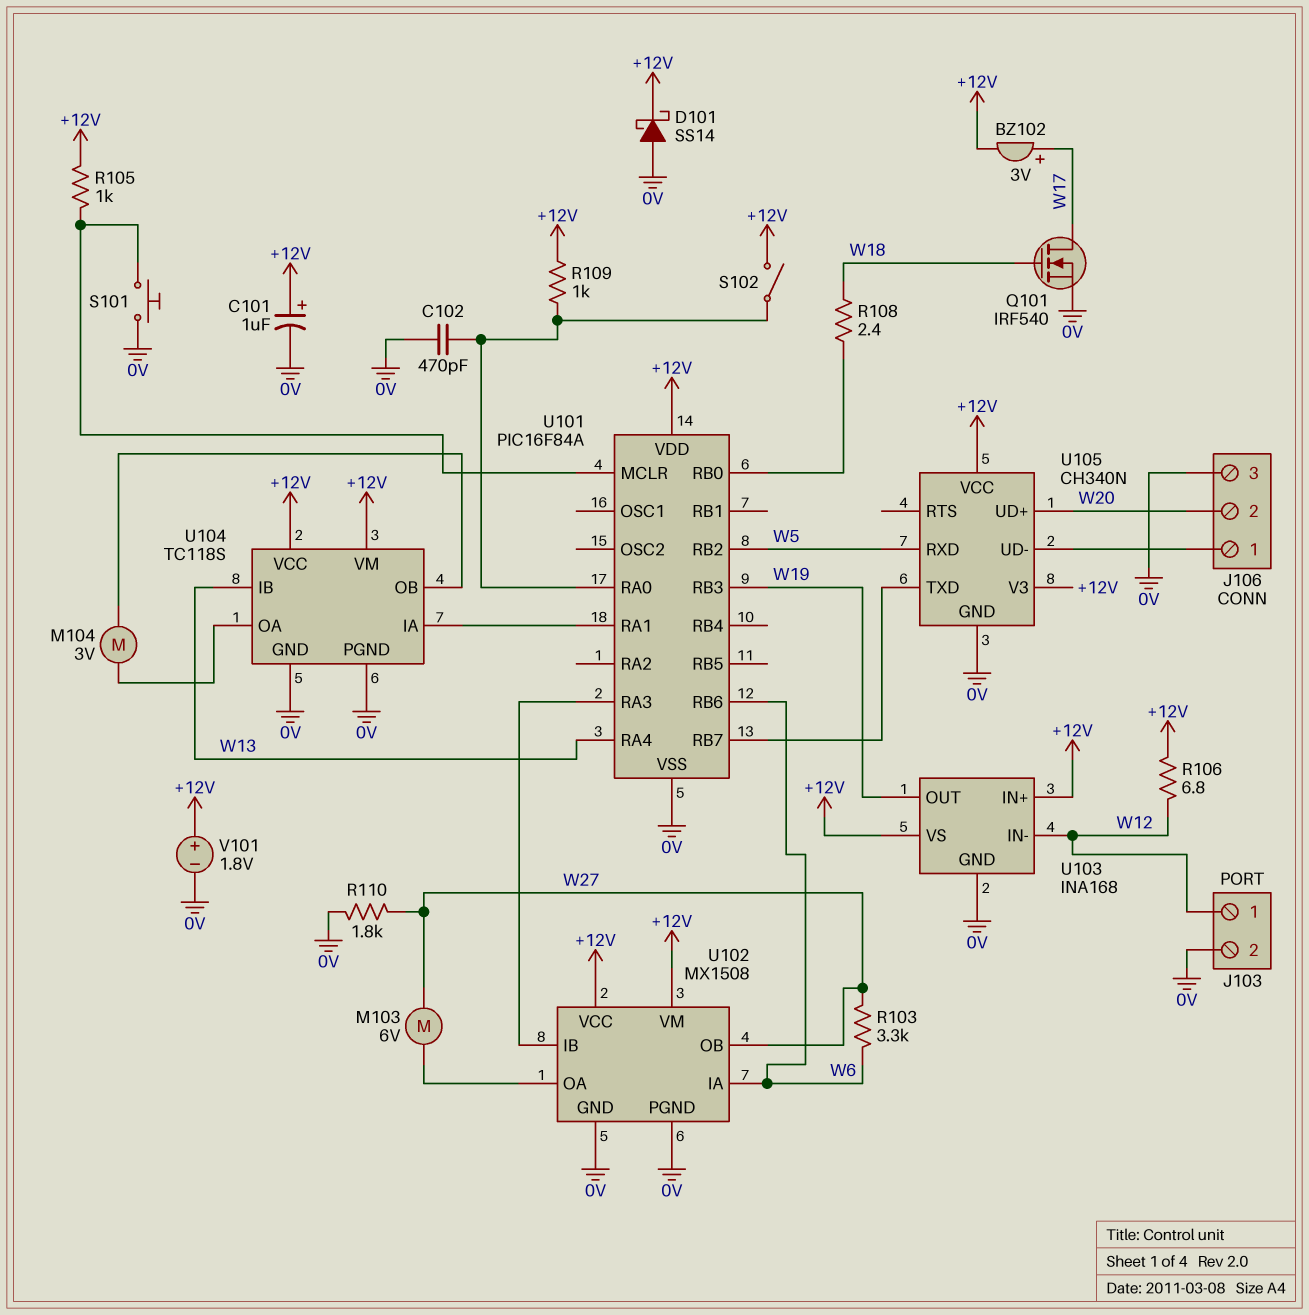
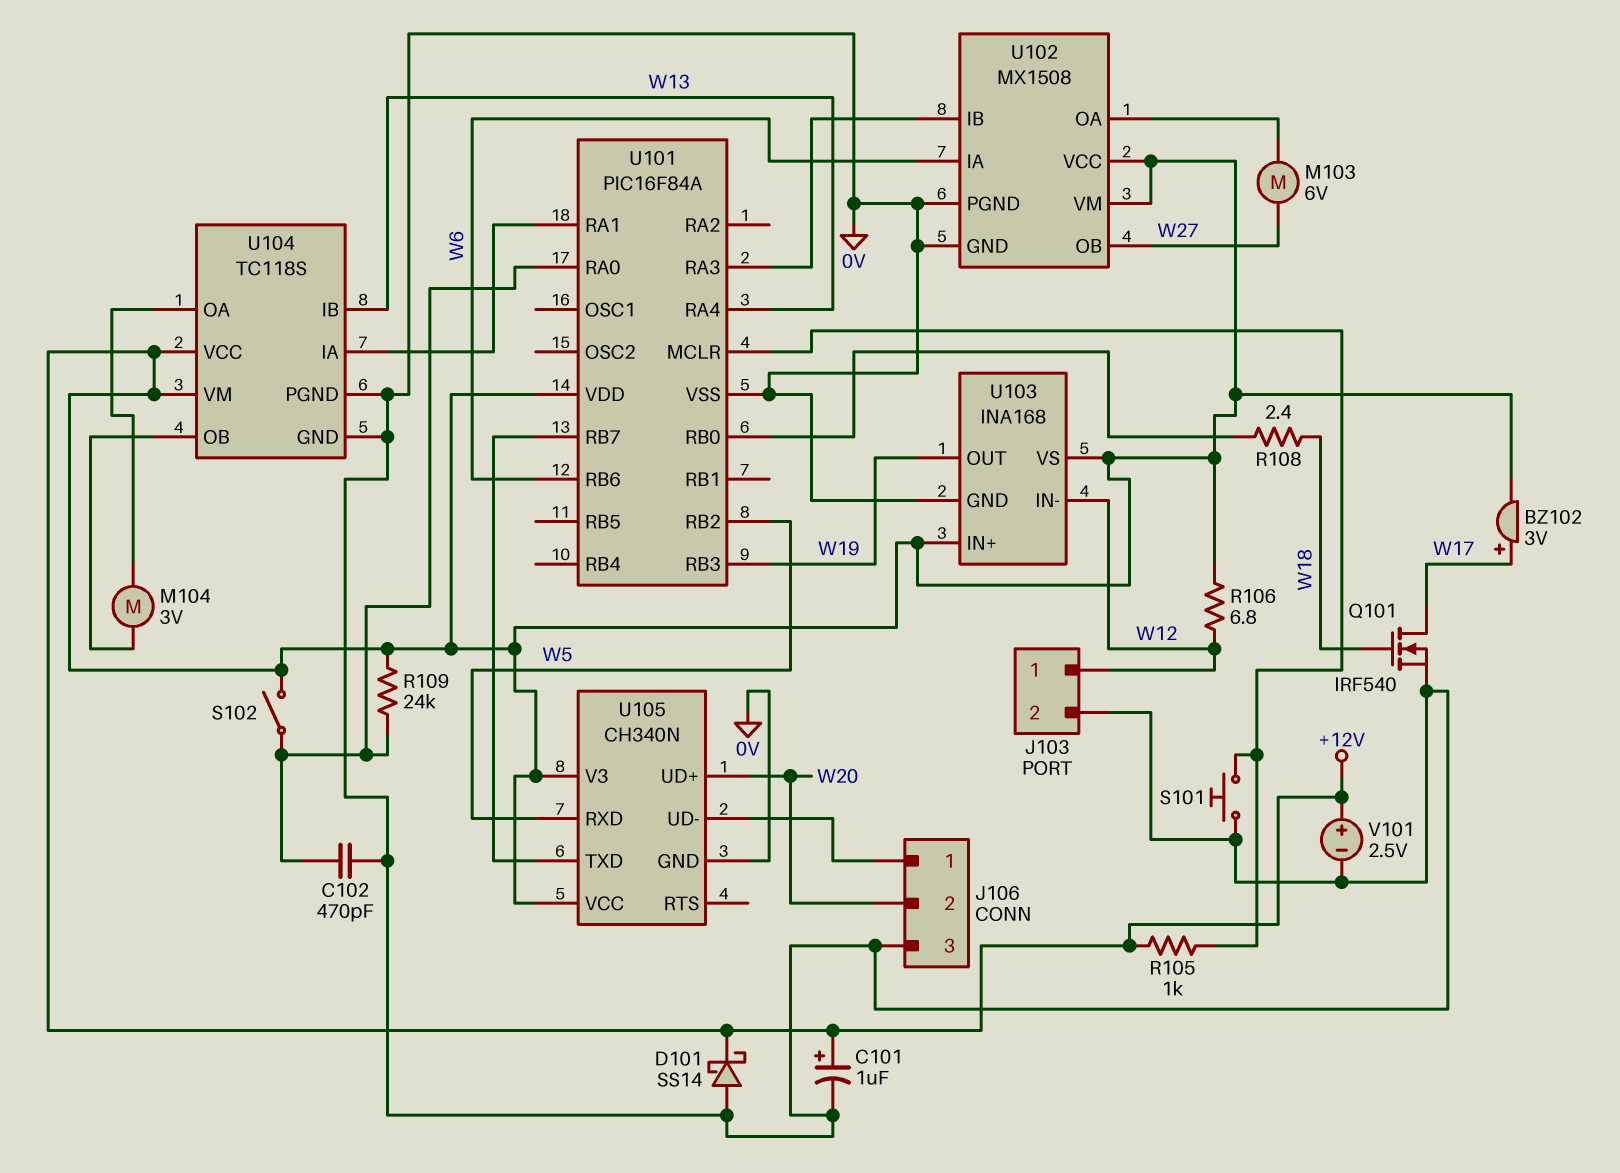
R103: 3.3k (W6, W27) -> none
R109: 1k (+12V, U101/RA0) -> 24k (+12V, U101/RA0)
R110: 1.8k (0V, W27) -> none
V101: 1.8V (plus +12V, minus 0V) -> 2.5V (plus +12V, minus 0V)

